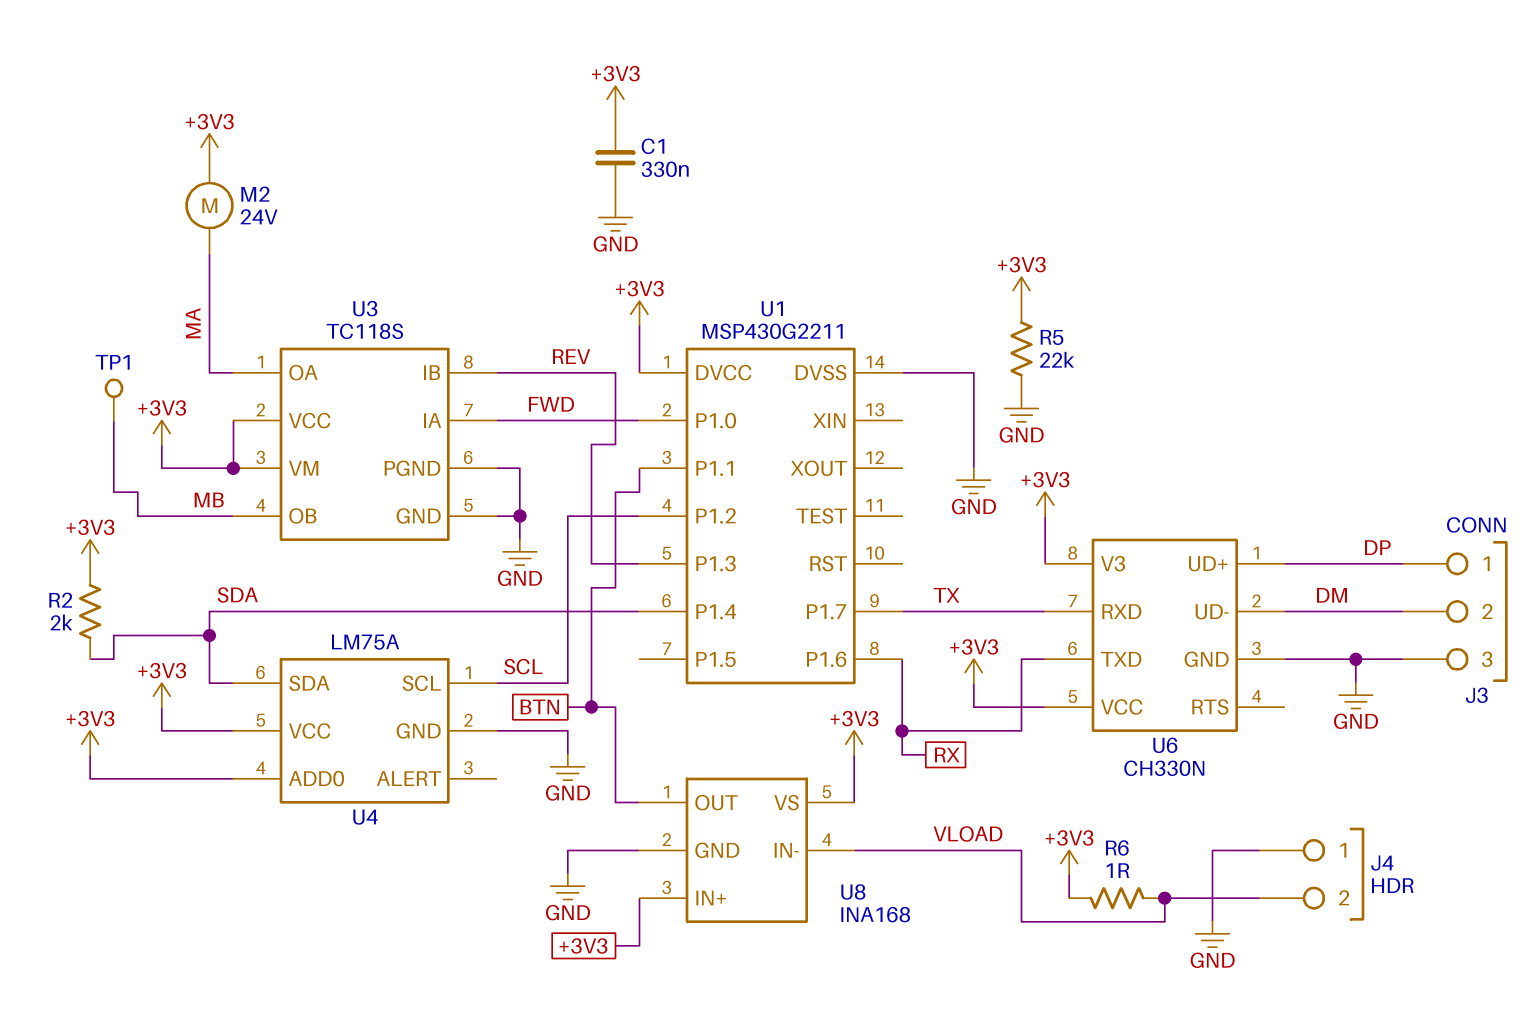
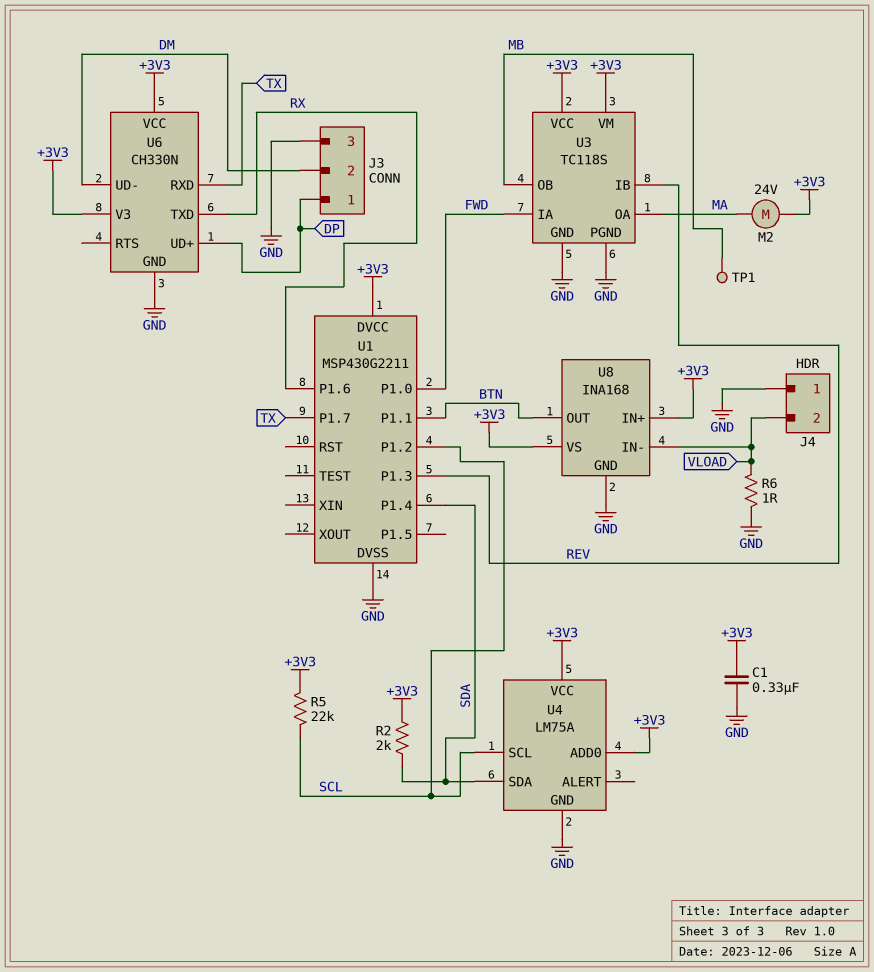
R5: 22k (+3V3, GND) -> 22k (+3V3, SCL)
R6: 1 (+3V3, VLOAD) -> 1 (GND, VLOAD)

